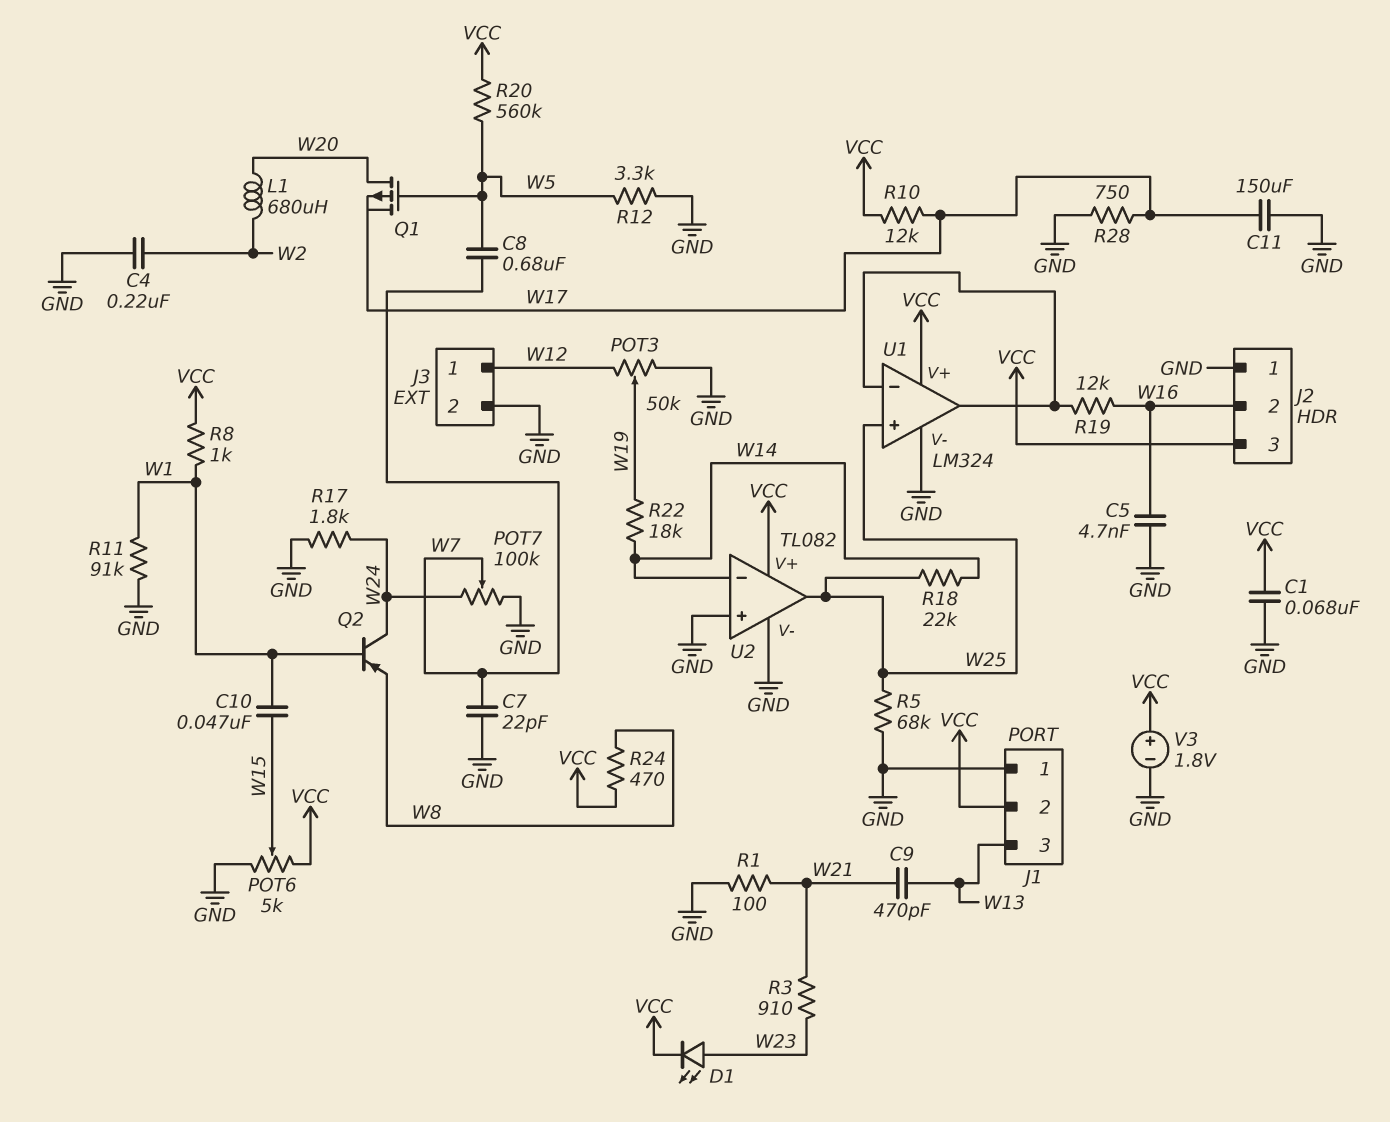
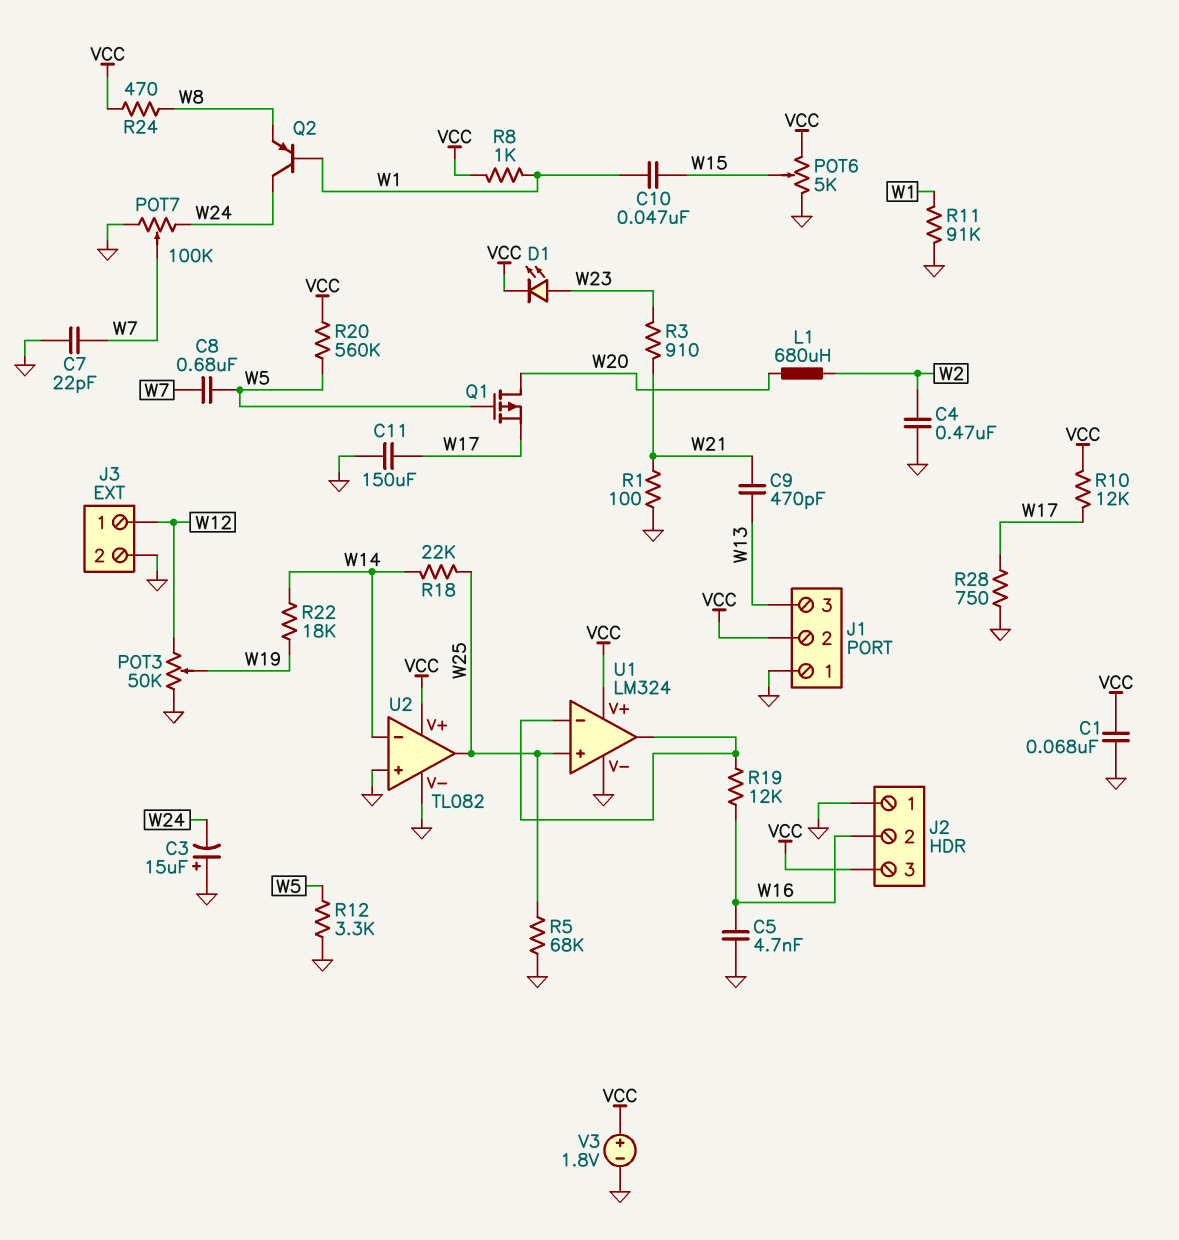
C3: none -> 15uF (plus GND, minus W24)
C4: 220nF (GND, W2) -> 470nF (GND, W2)
R17: 1.8k (GND, W24) -> none

